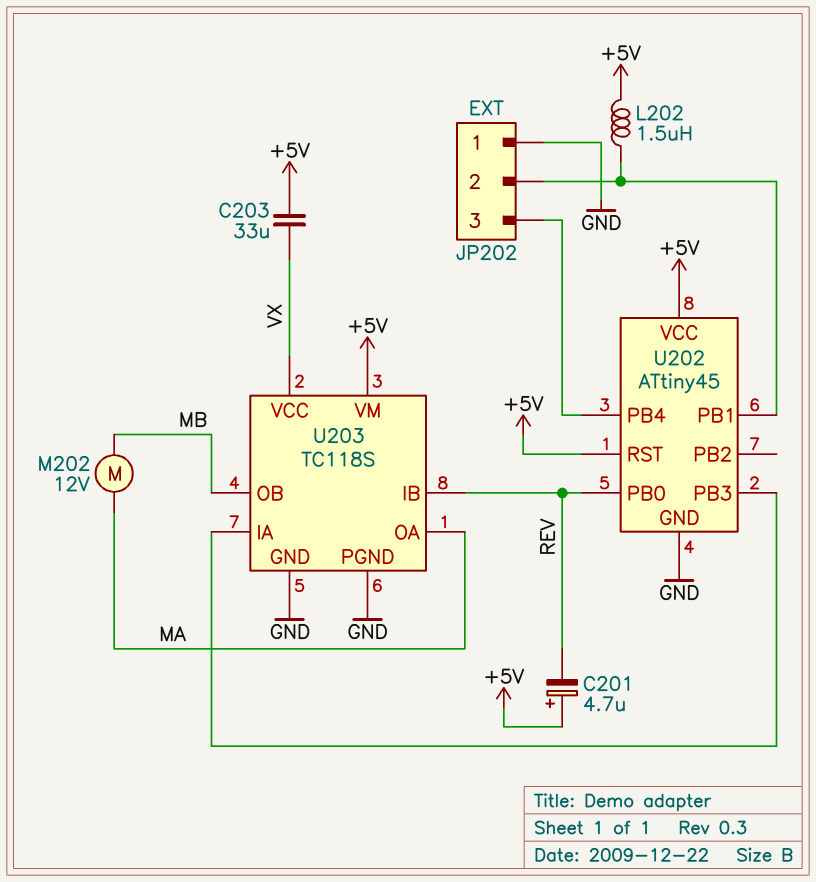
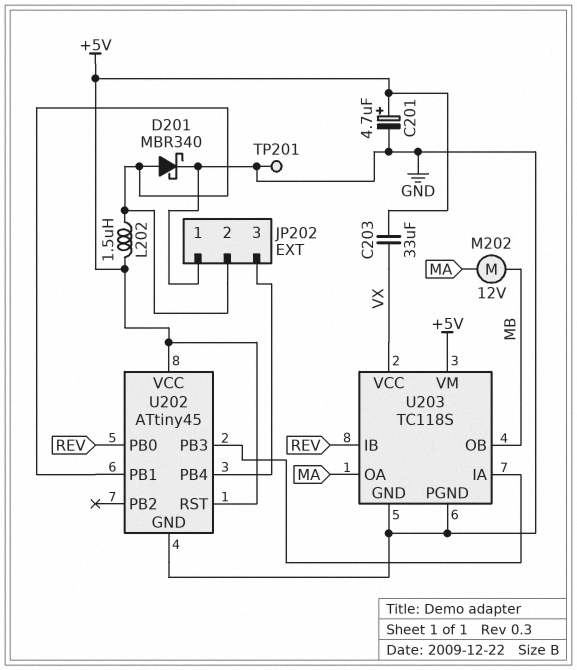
C201: 4.7uF (plus +5V, minus REV) -> 4.7uF (plus +5V, minus GND)
D201: none -> schottky MBR340 (A JP202/2, K GND)
TP201: none -> test point (GND)

